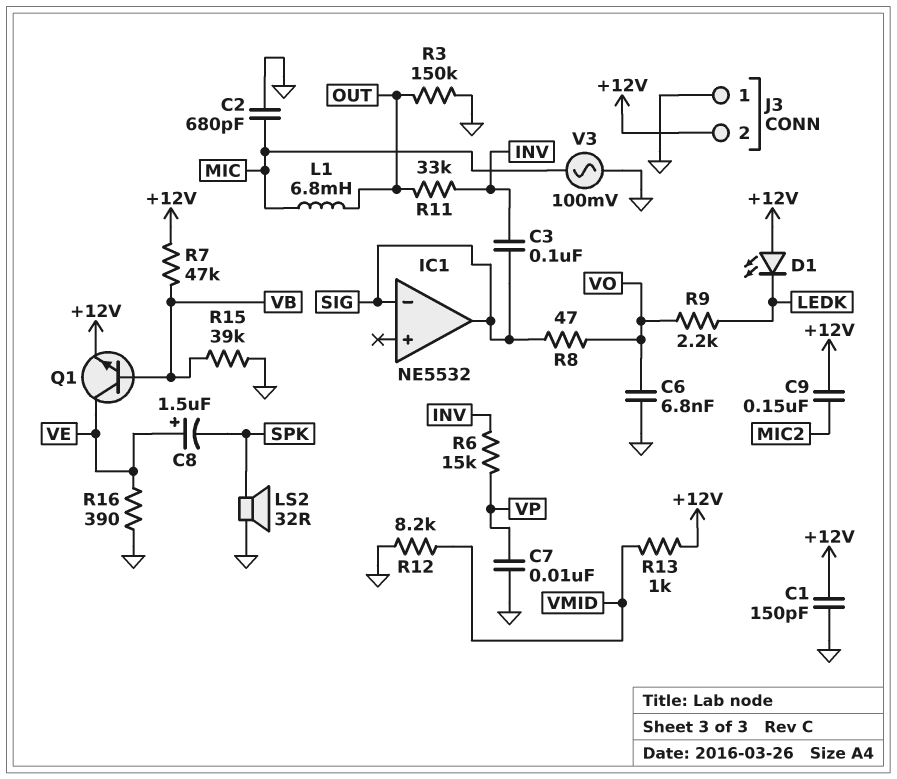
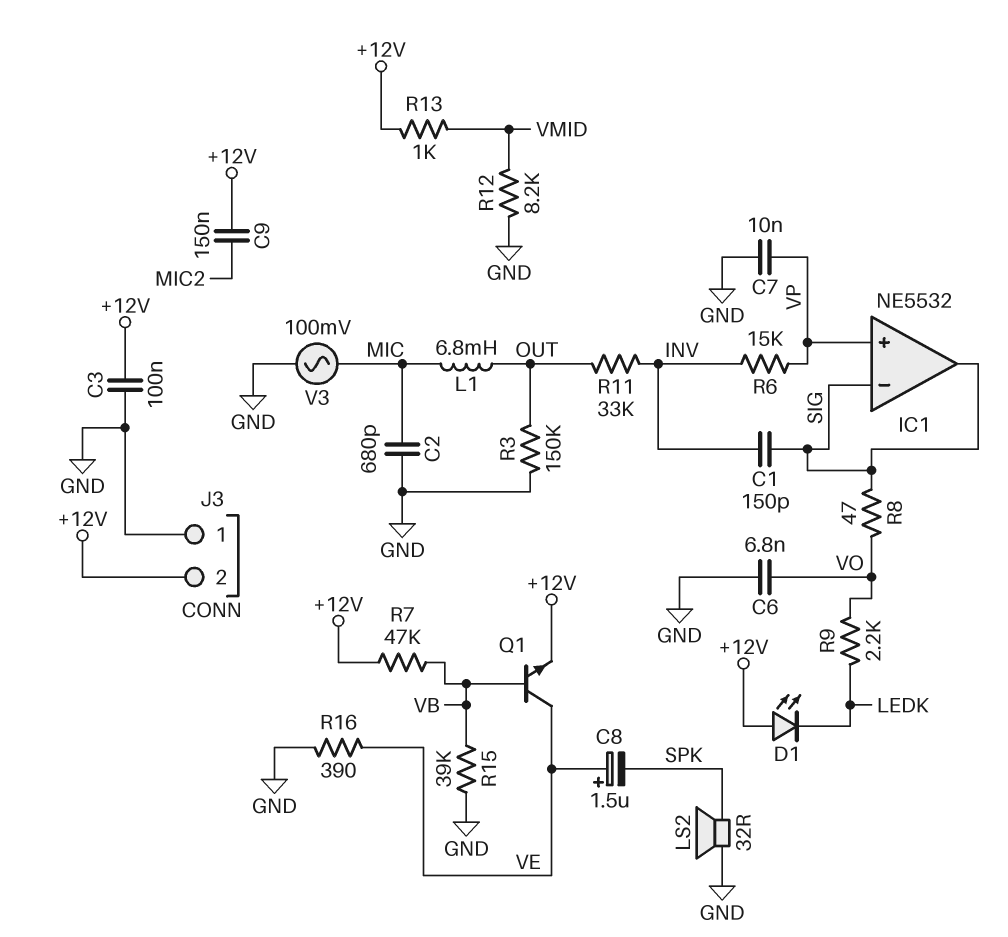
C1: 150pF (+12V, GND) -> 150pF (INV, SIG)
C3: 100nF (INV, SIG) -> 100nF (+12V, GND)
IC1 pin in+: none -> VP

